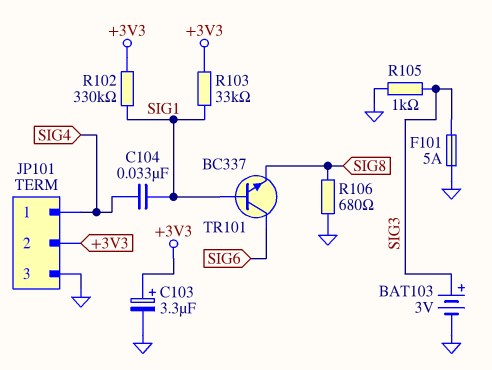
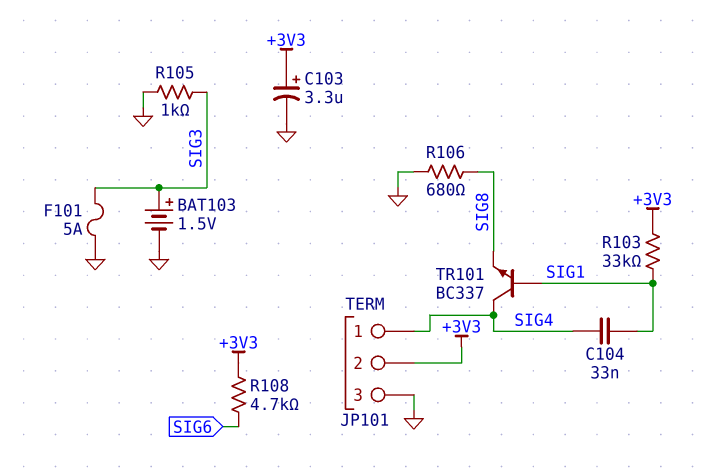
BAT103: 3V (plus SIG3, minus GND) -> 1.5V (plus SIG3, minus GND)
R102: 330k (+3V3, SIG1) -> none
R108: none -> 4.7k (+3V3, SIG6)
TR101: NPN BC337 (B SIG1, C SIG6, E SIG8) -> NPN BC337 (B SIG1, C SIG4, E SIG8)

